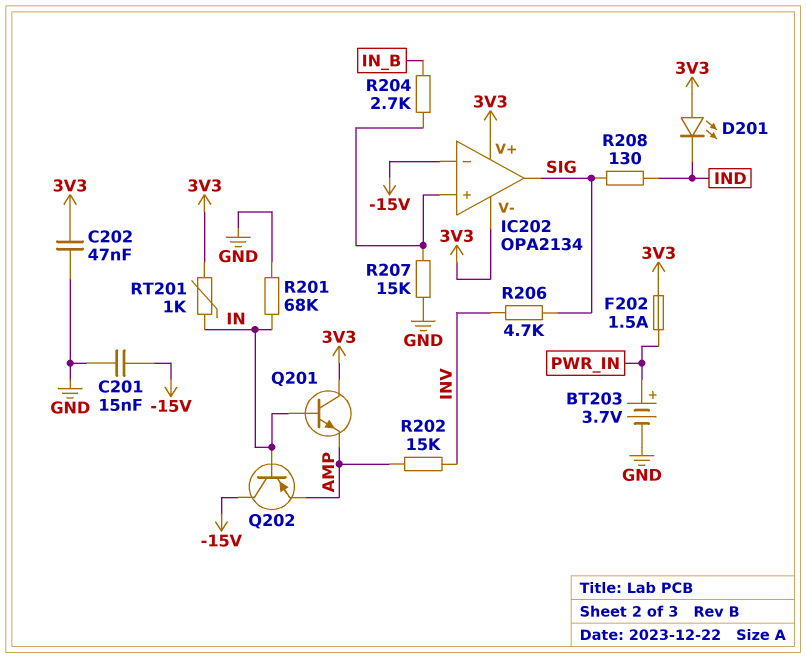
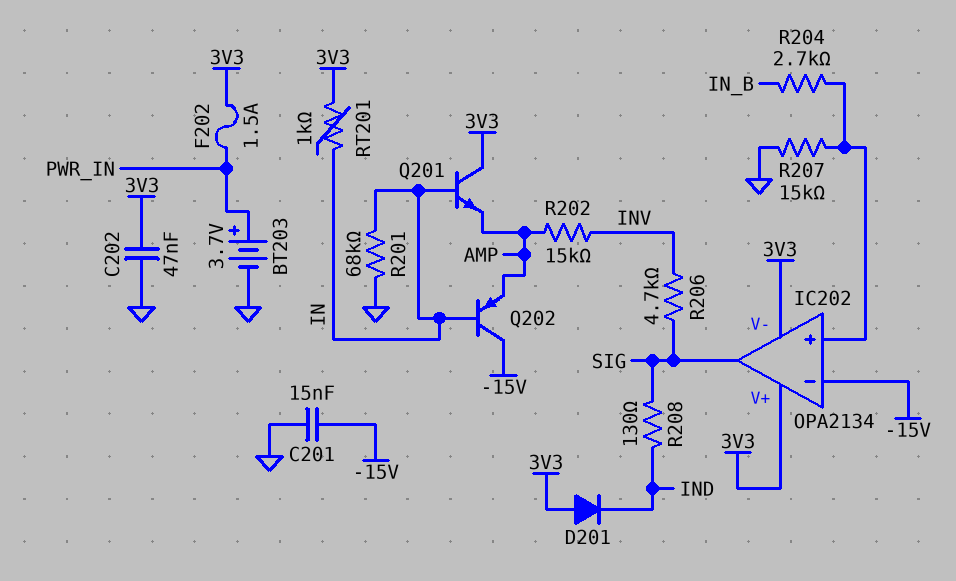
D201: LED (A 3V3, K IND) -> diode (A 3V3, K IND)

